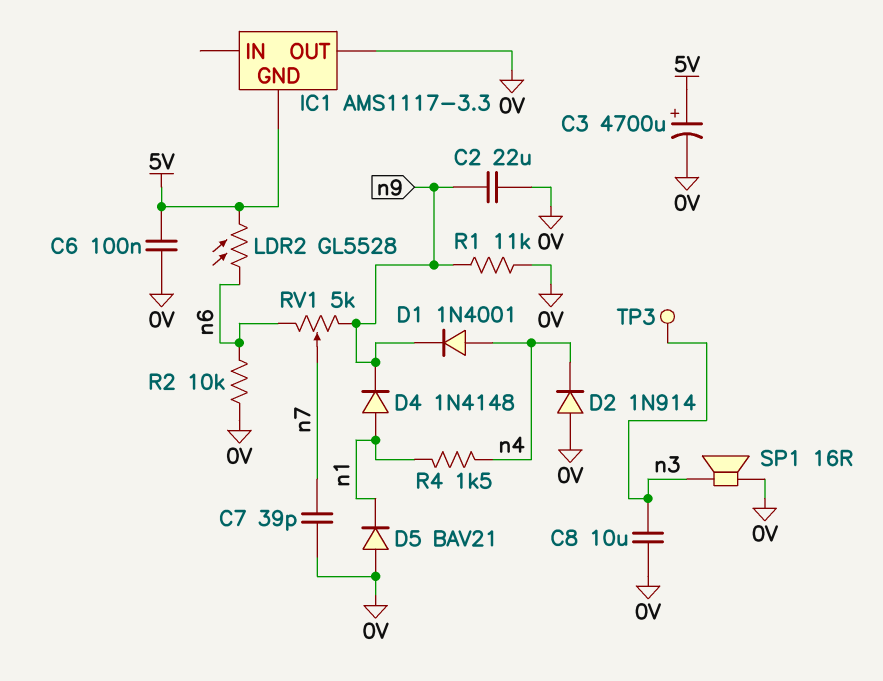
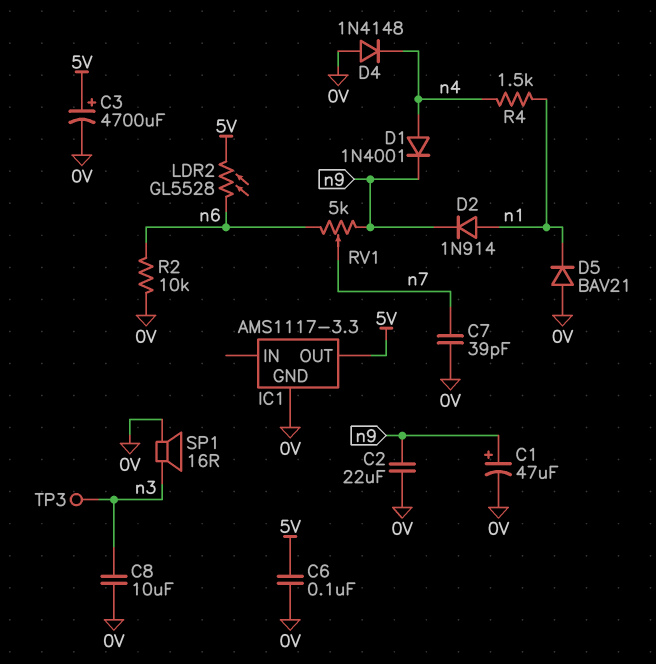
C1: none -> 47uF (plus n9, minus 0V)
D2: diode 1N914 (A 0V, K n4) -> diode 1N914 (A n1, K n9)
D4: diode 1N4148 (A n1, K n9) -> diode 1N4148 (A 0V, K n4)
IC1 pin GND: 5V -> 0V
IC1 pin OUT: 0V -> 5V
R1: 11k (0V, n9) -> none

